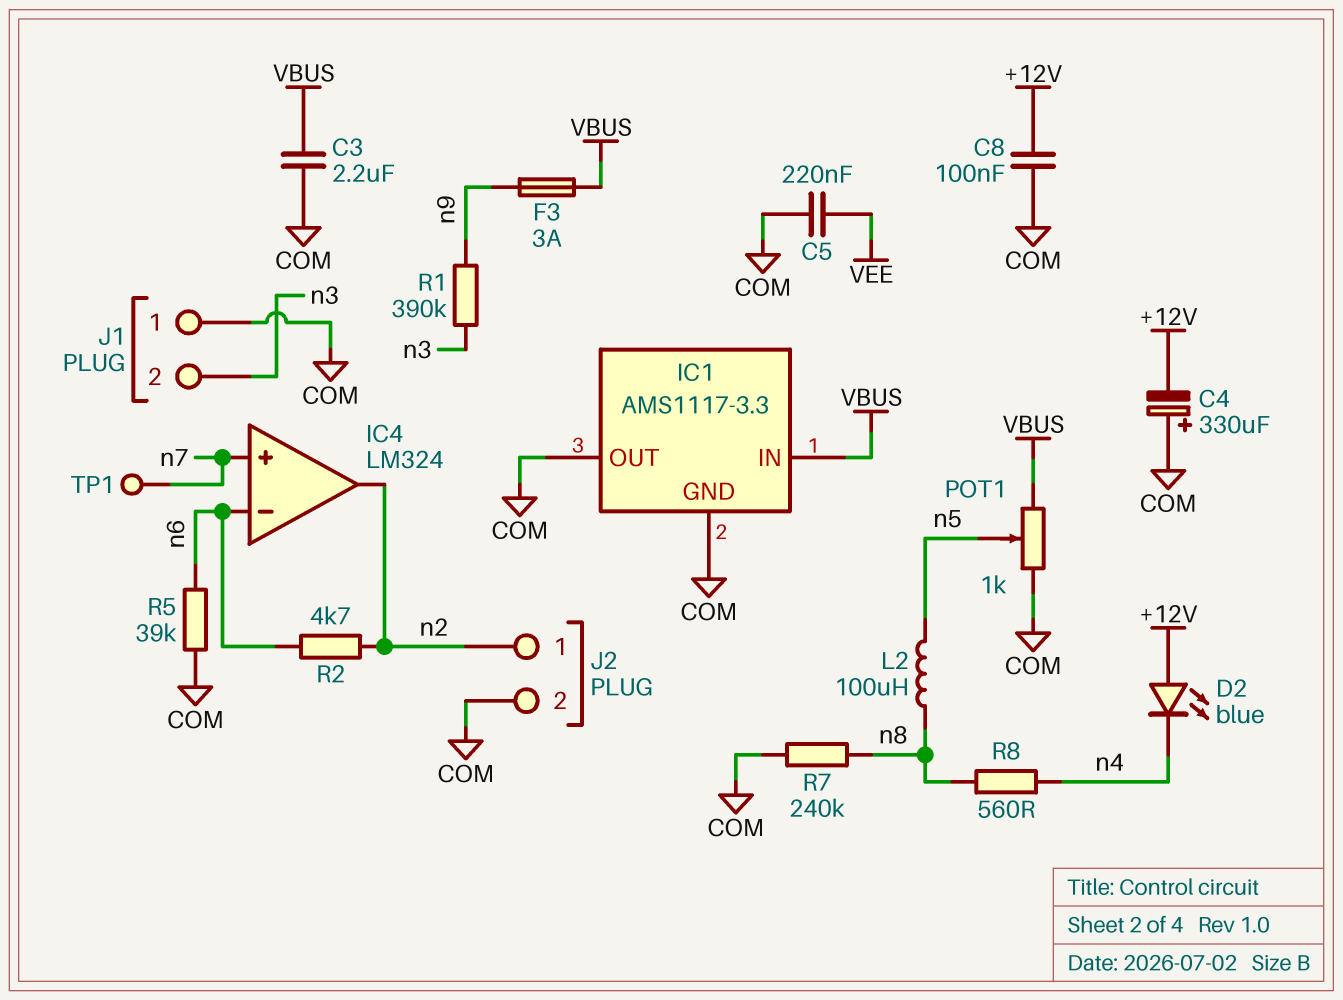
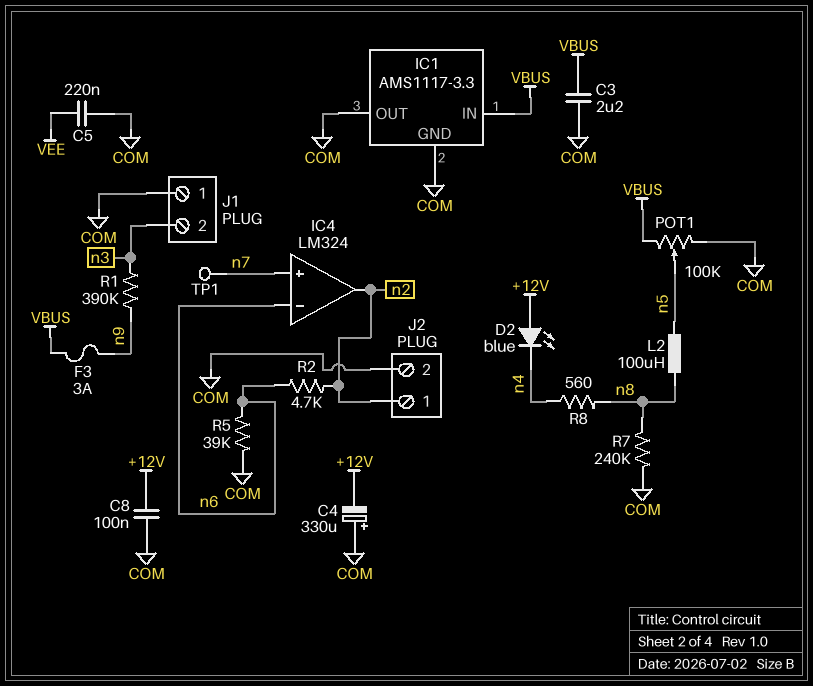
POT1: 1k (COM, VBUS, wiper n5) -> 100k (COM, VBUS, wiper n5)

